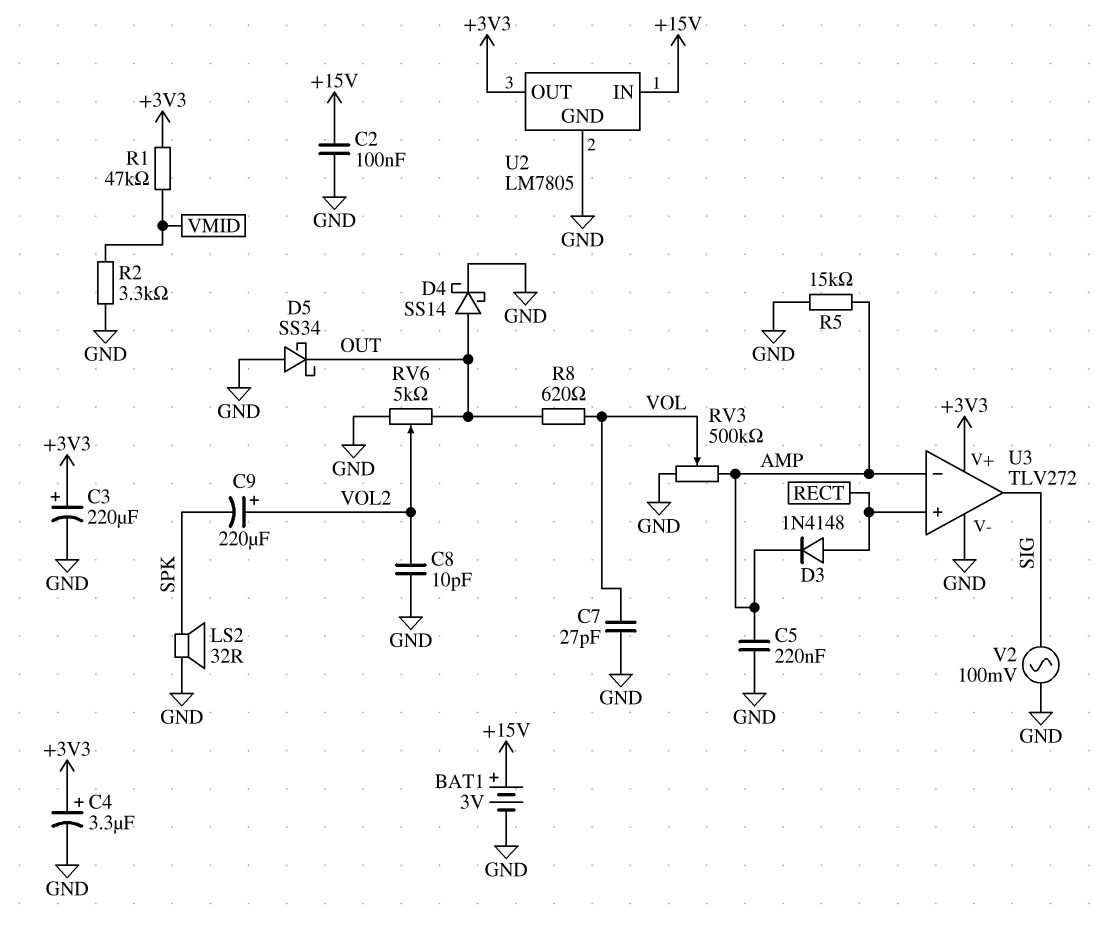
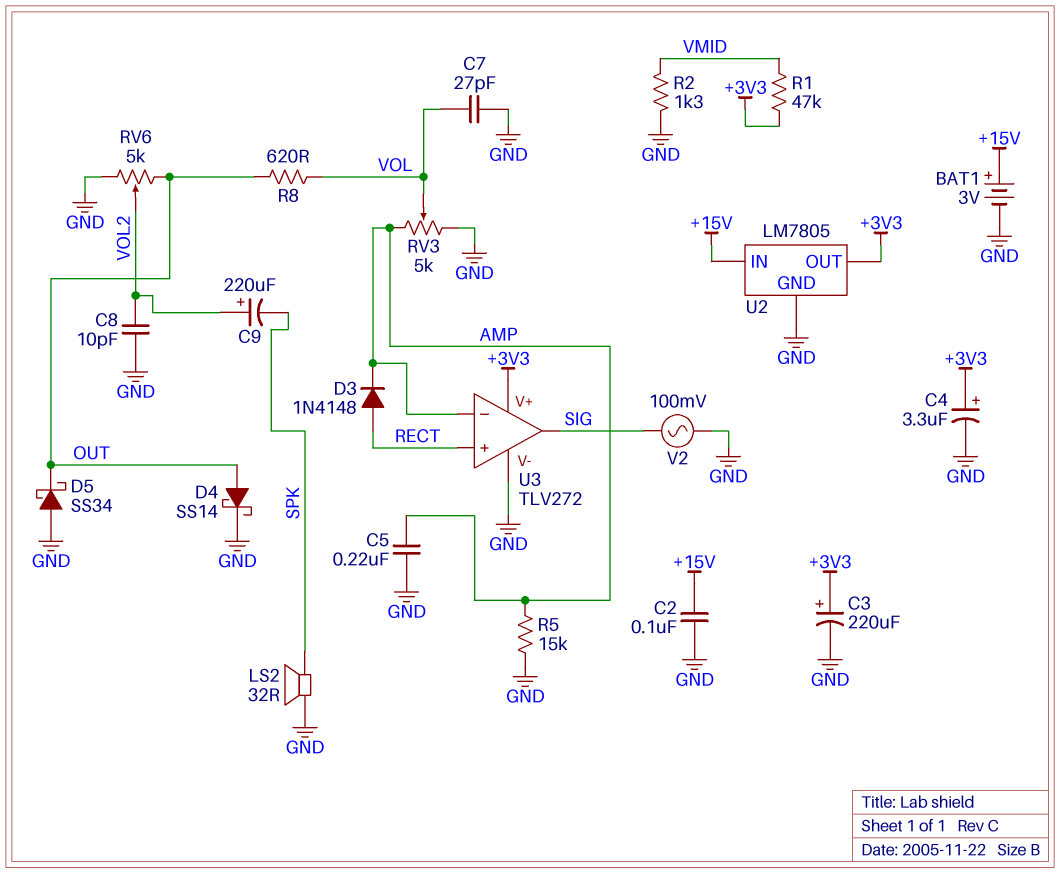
R2: 3.3k (GND, VMID) -> 1.3k (GND, VMID)
RV3: 500k (AMP, GND, wiper VOL) -> 5k (AMP, GND, wiper VOL)

